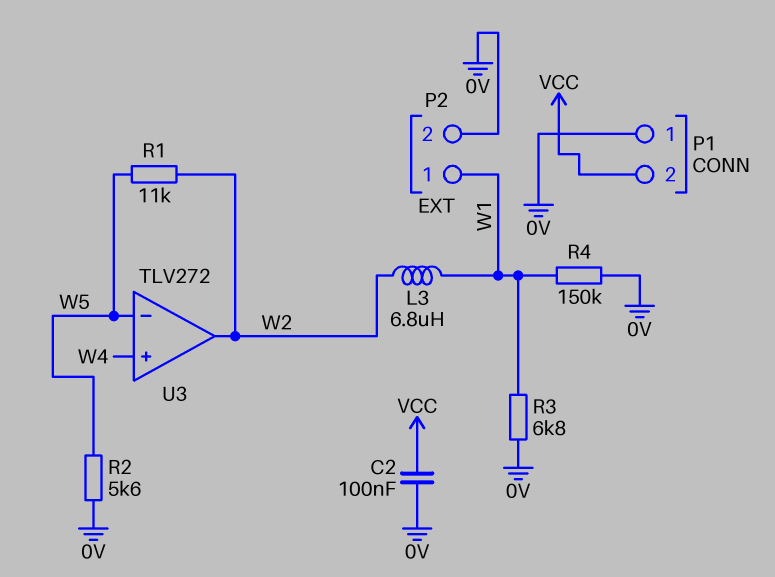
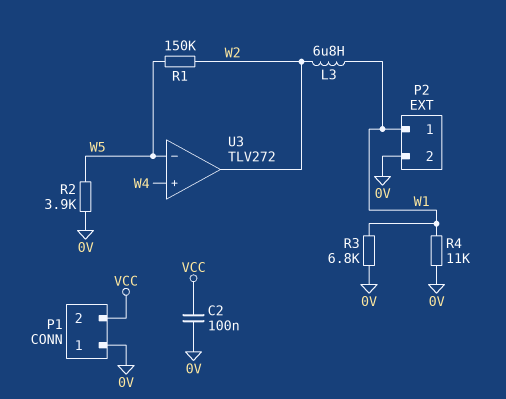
R1: 11k (W2, W5) -> 150k (W2, W5)
R2: 5.6k (0V, W5) -> 3.9k (0V, W5)
R4: 150k (0V, W1) -> 11k (0V, W1)

